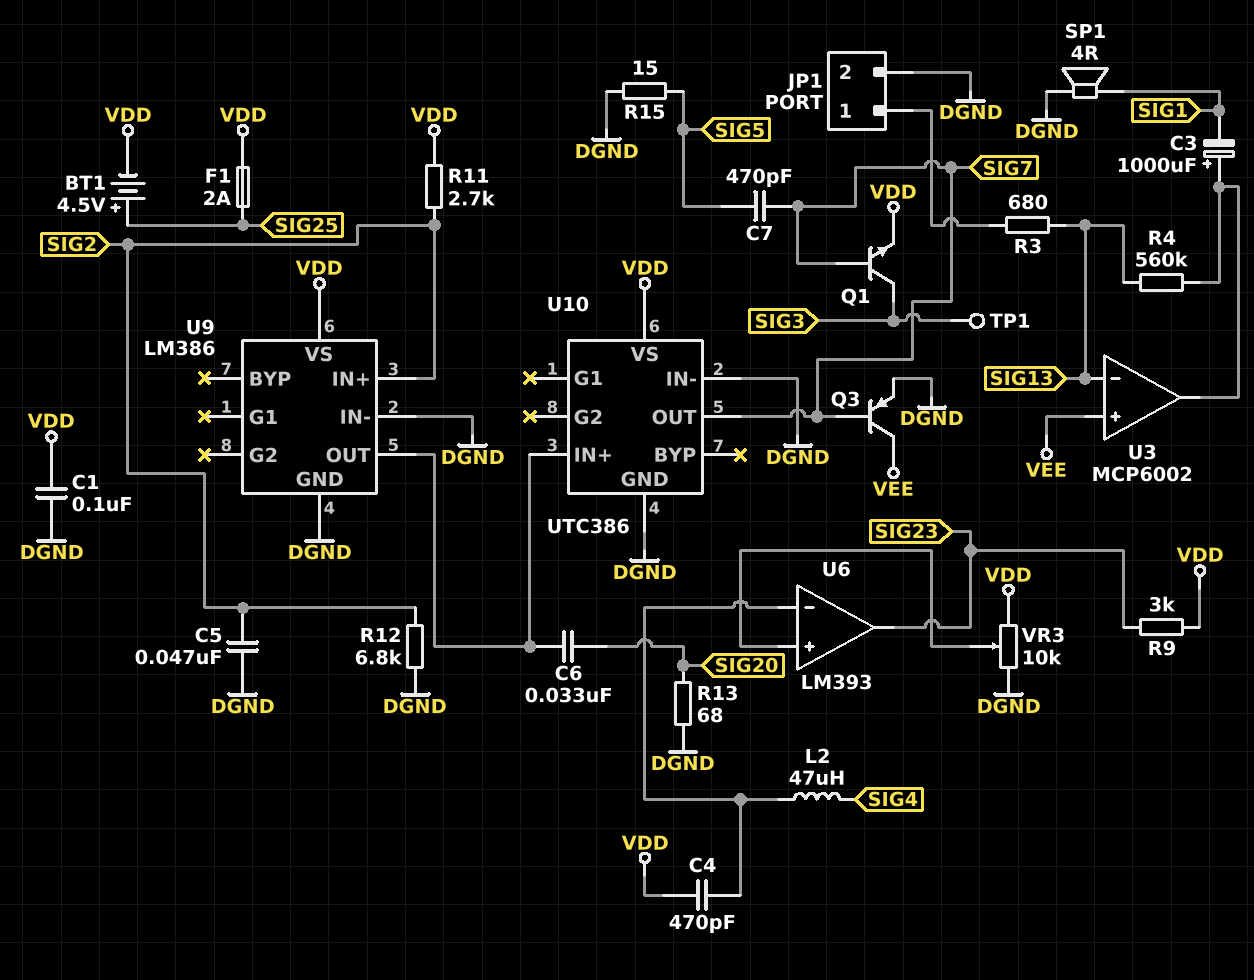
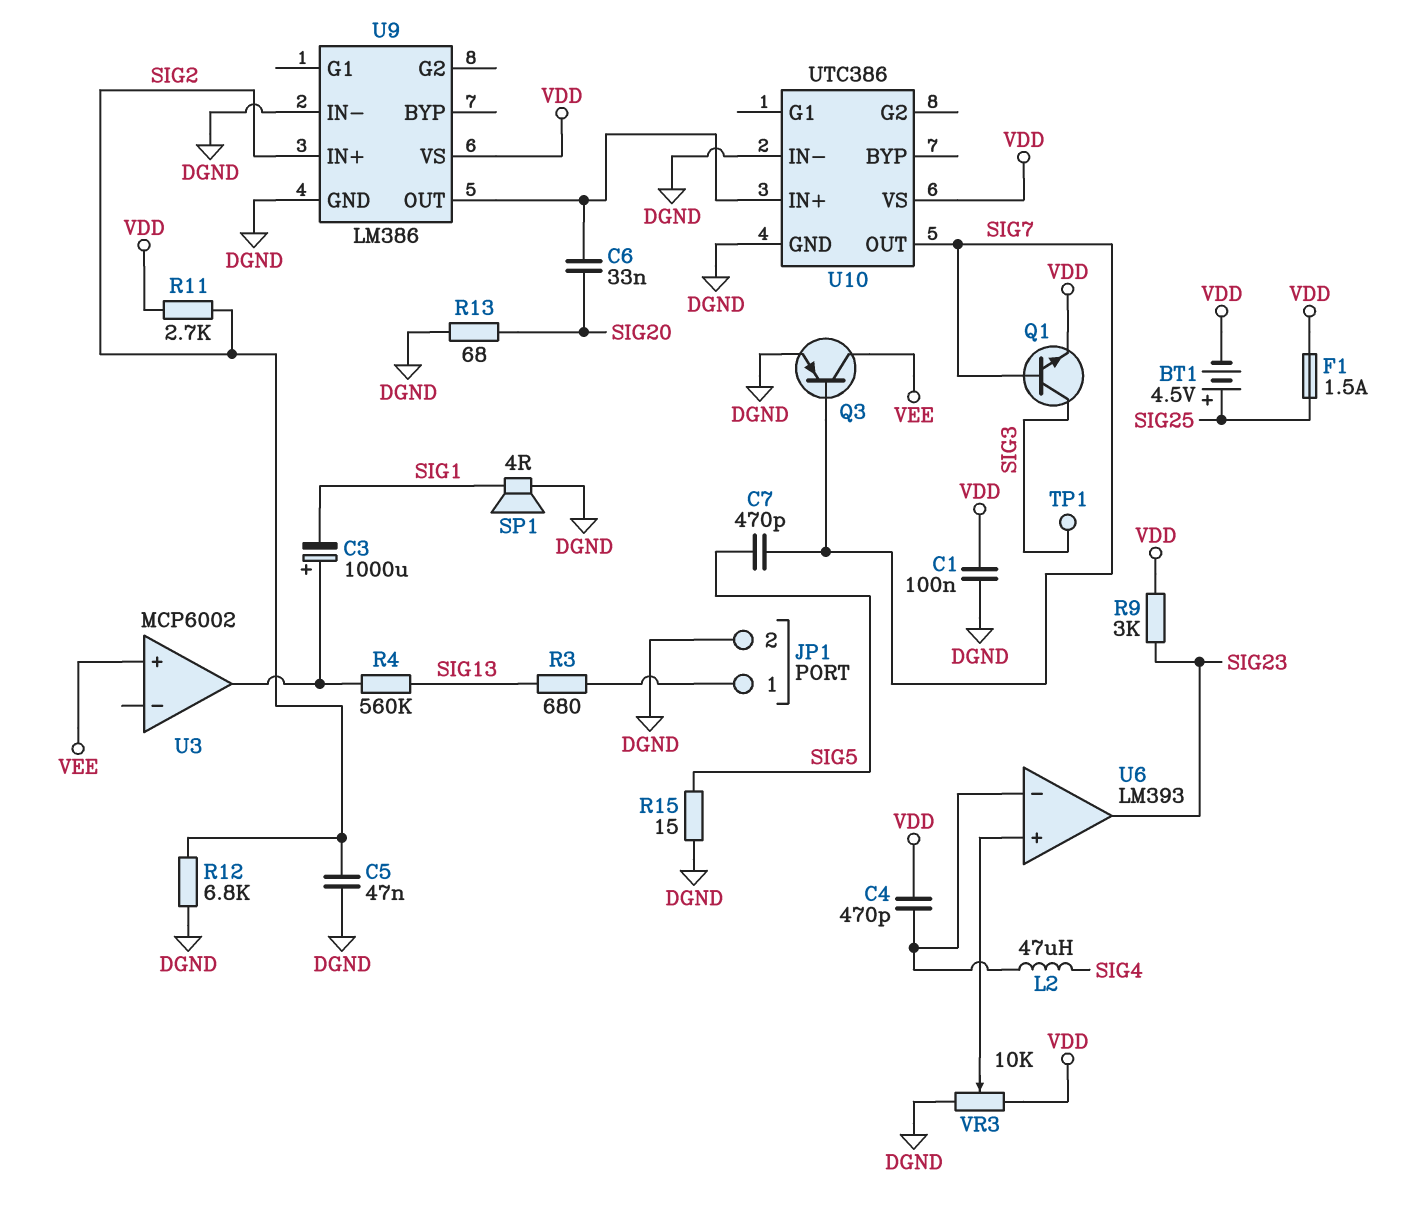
F1: 2A (SIG25, VDD) -> 1.5A (SIG25, VDD)
U3 pin in-: SIG13 -> none

